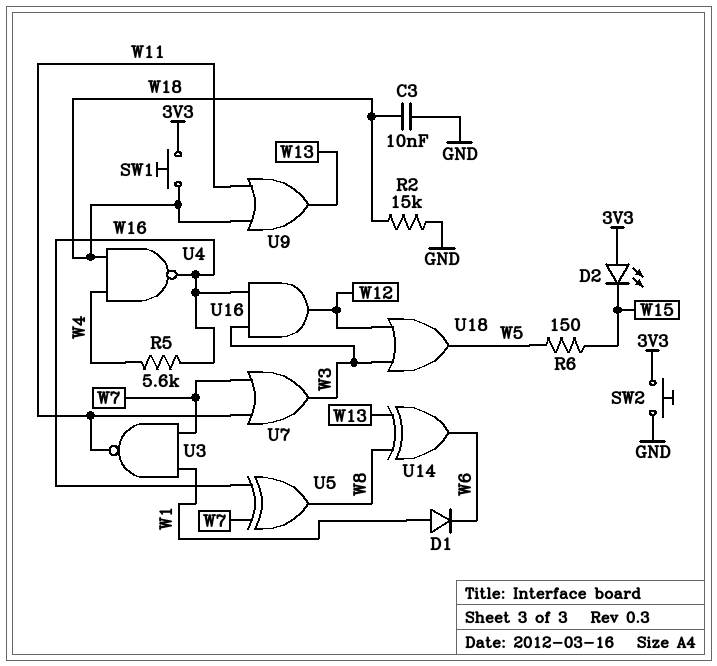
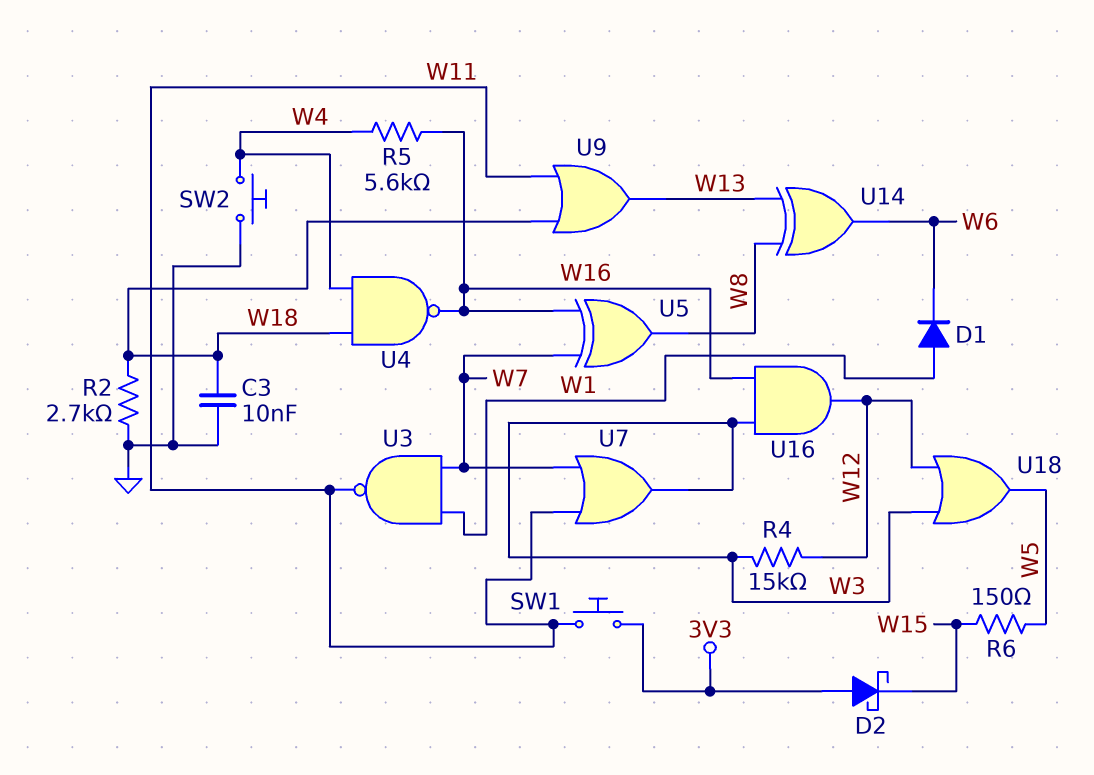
D2: LED (A 3V3, K W15) -> schottky (A 3V3, K W15)
R2: 15k (GND, W18) -> 2.7k (GND, W18)
R4: none -> 15k (W3, W12)
SW1: button (3V3, W18) -> button (3V3, W11)
SW2: button (3V3, GND) -> button (GND, W4)

